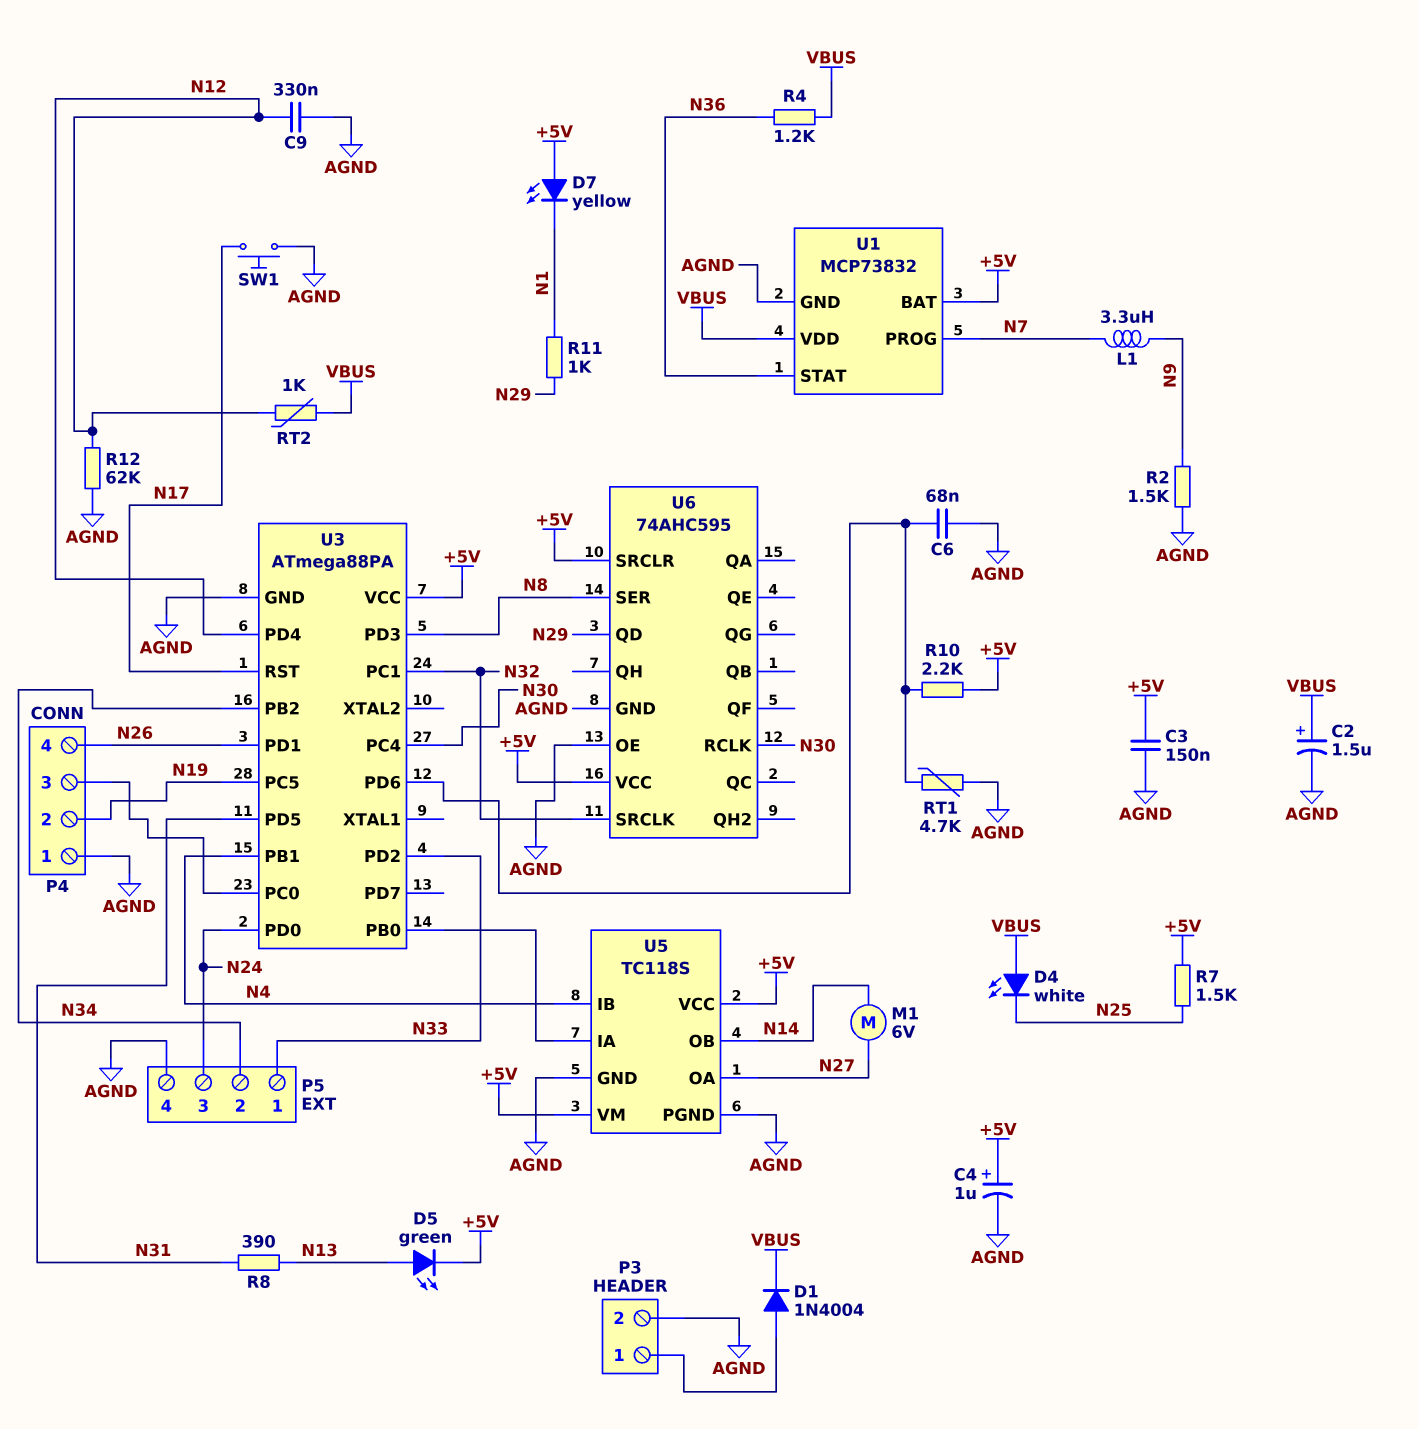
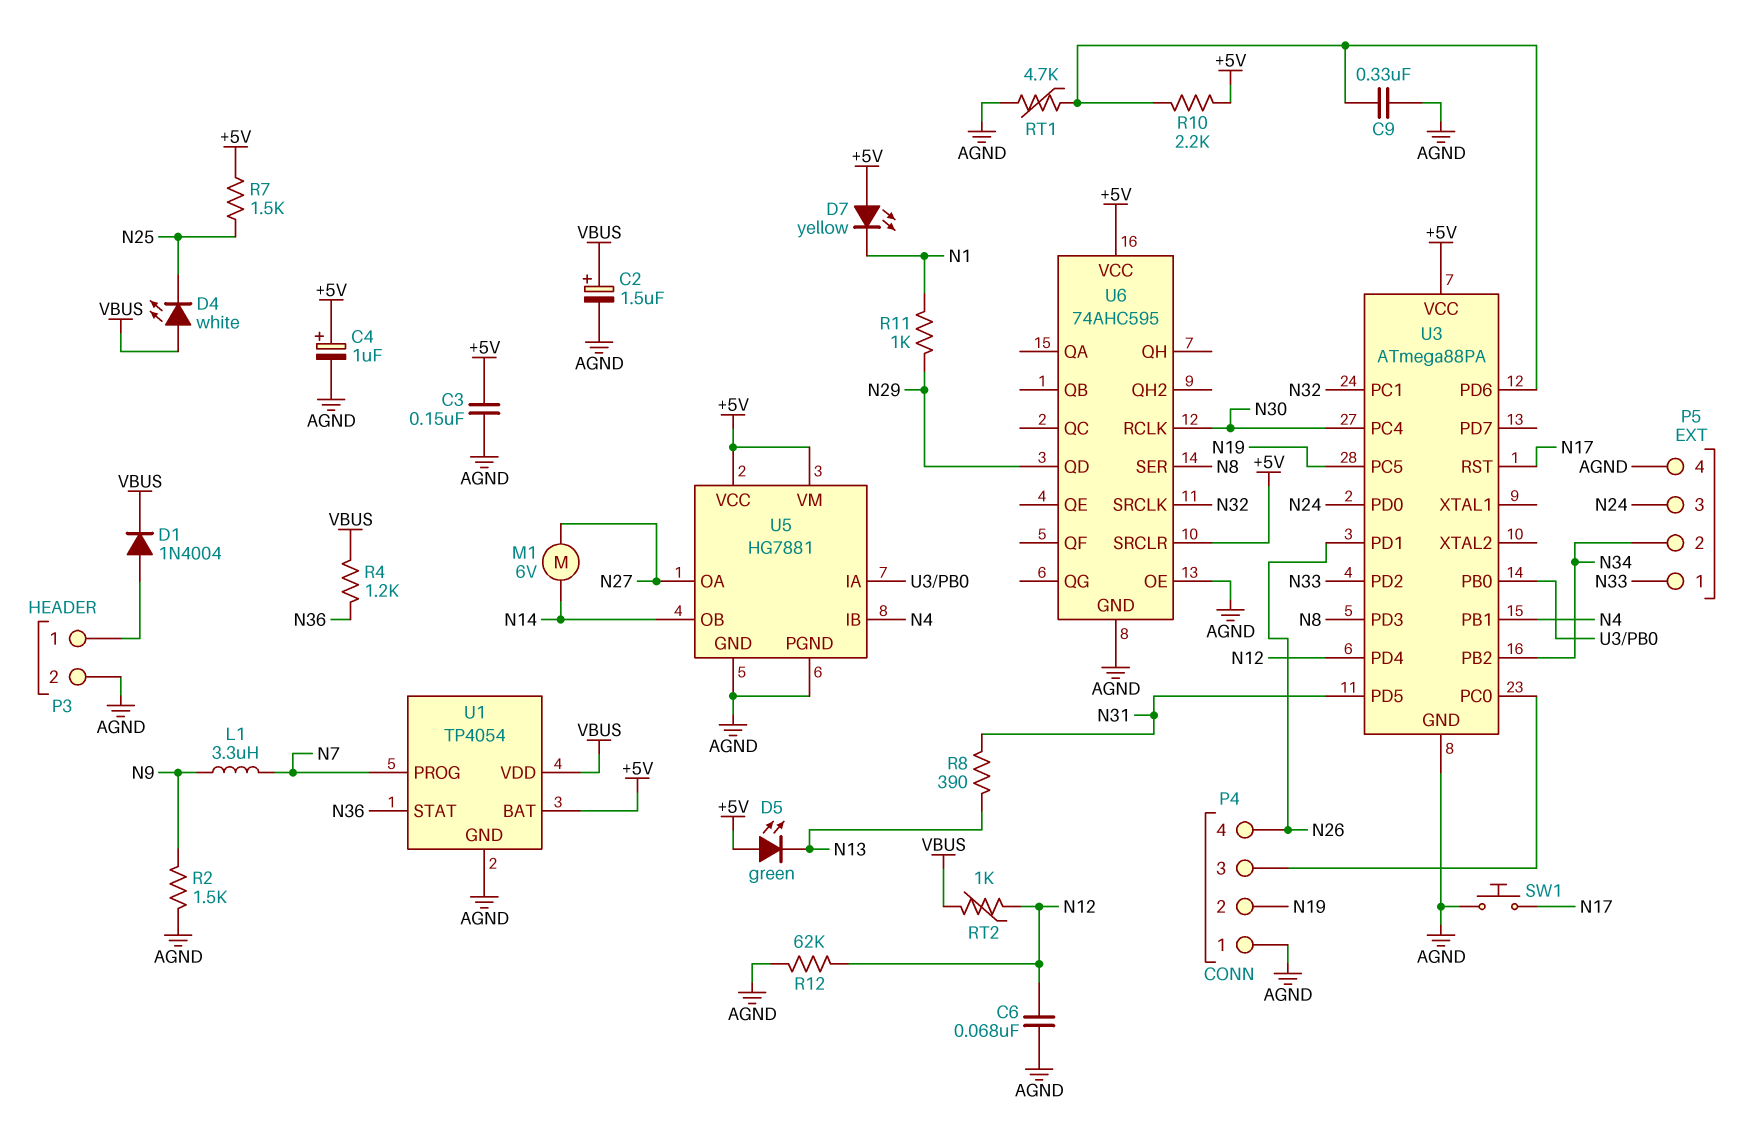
C6: 68nF (AGND, U3/PD6) -> 68nF (AGND, N12)
C9: 330nF (AGND, N12) -> 330nF (AGND, U3/PD6)
D5: LED green (A N13, K +5V) -> LED green (A +5V, K N13)
U1: MCP73832 -> TP4054
U5: TC118S -> HG7881

